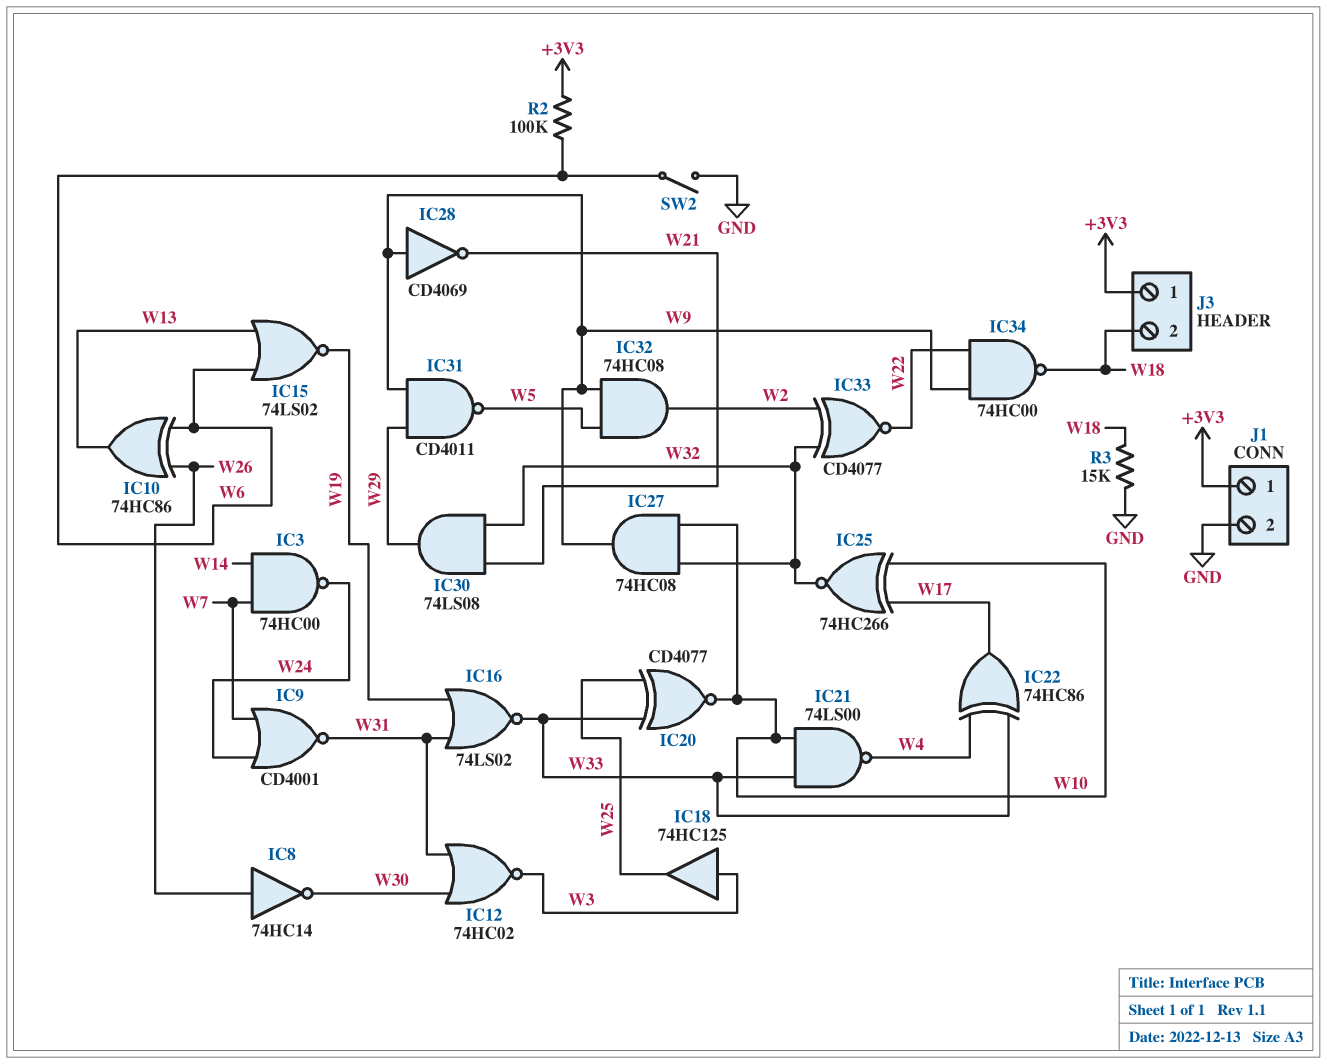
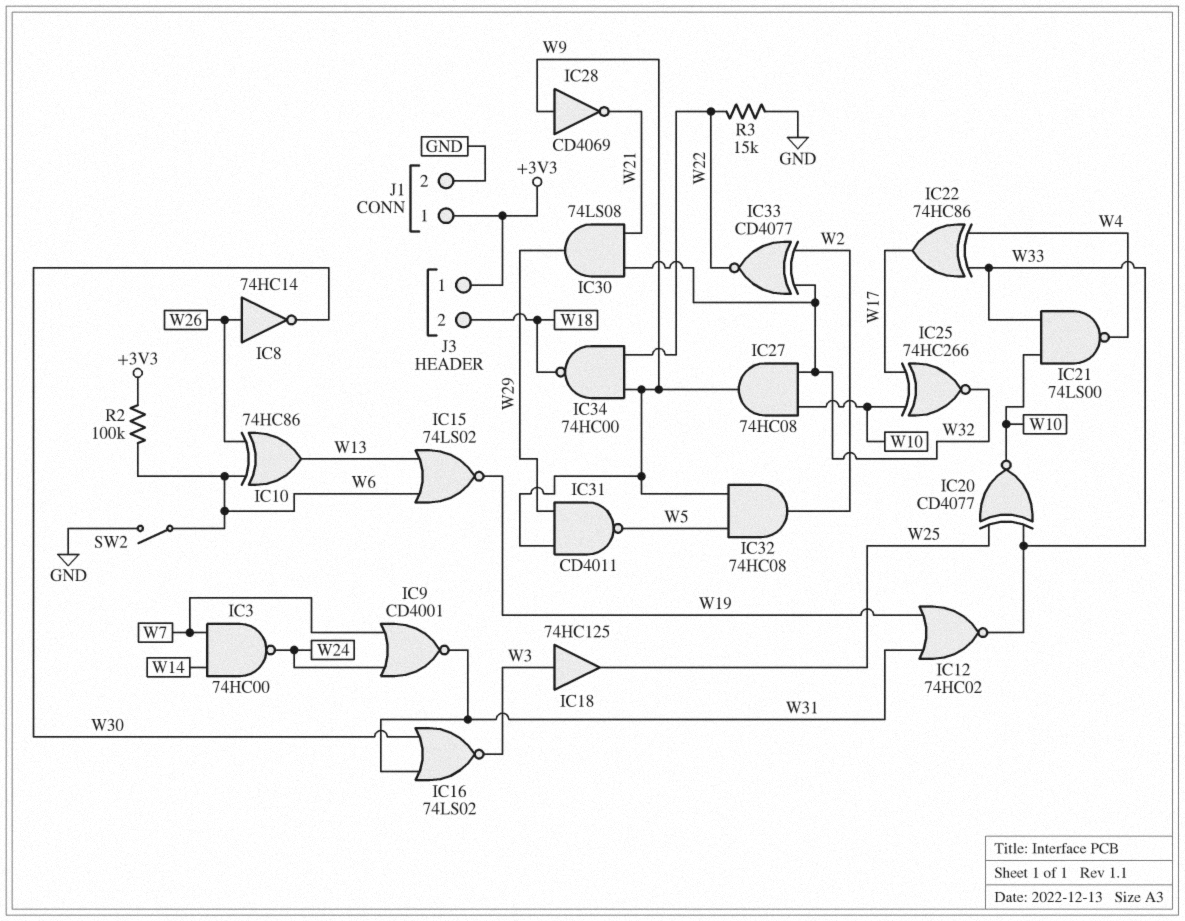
IC12: NOR 74HC02 (in W30, in W31, out W3) -> NOR 74HC02 (in W19, in W31, out W33)
IC16: NOR 74LS02 (in W19, in W31, out W33) -> NOR 74LS02 (in W30, in W31, out W3)
R3: 15k (GND, W18) -> 15k (GND, W22)

